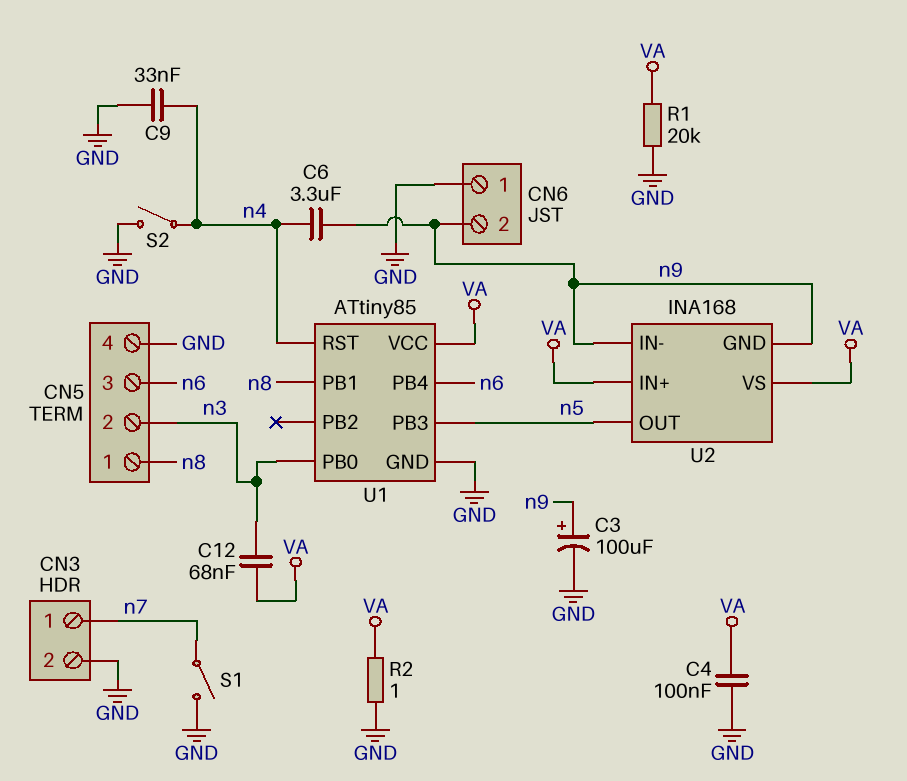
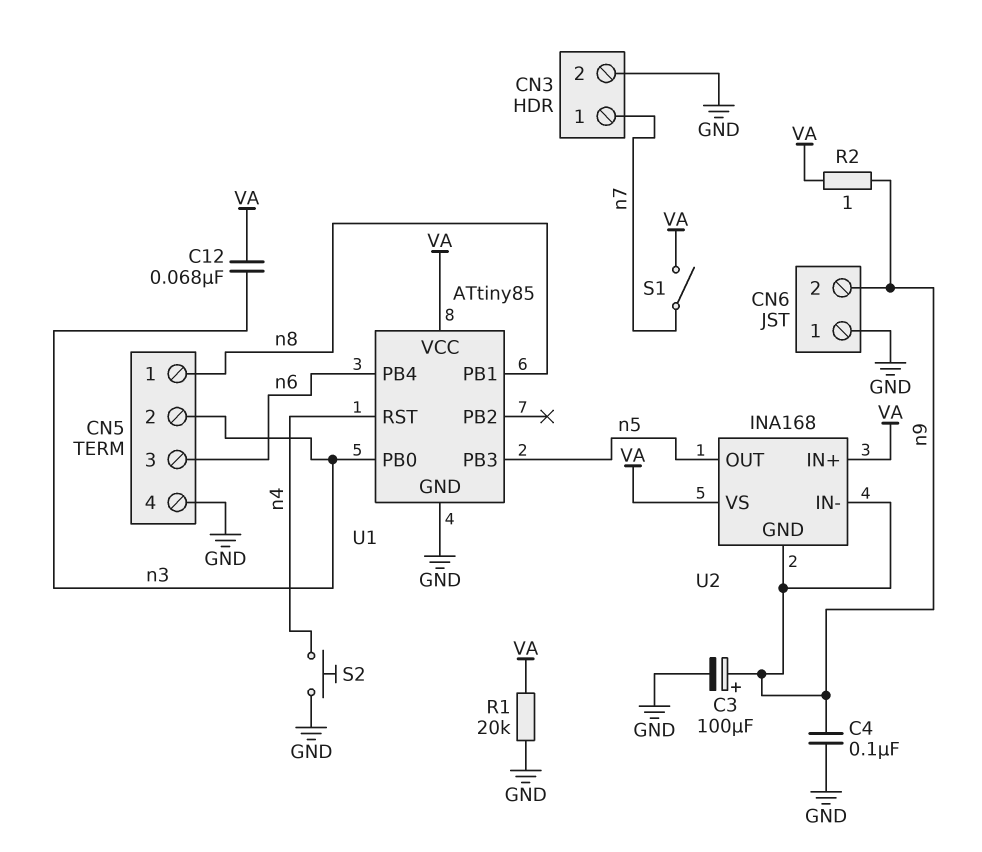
C4: 100nF (GND, VA) -> 100nF (GND, n9)
C6: 3.3uF (n4, n9) -> none
C9: 33nF (GND, n4) -> none
R2: 1 (GND, VA) -> 1 (VA, n9)
S1: switch (GND, n7) -> switch (VA, n7)
S2: switch (GND, n4) -> button (GND, n4)

